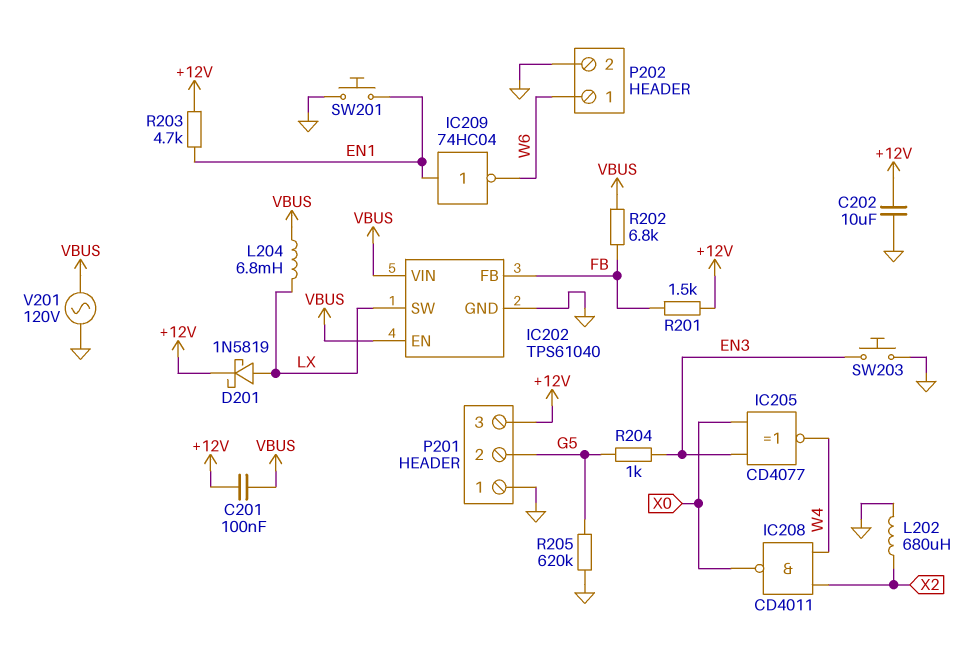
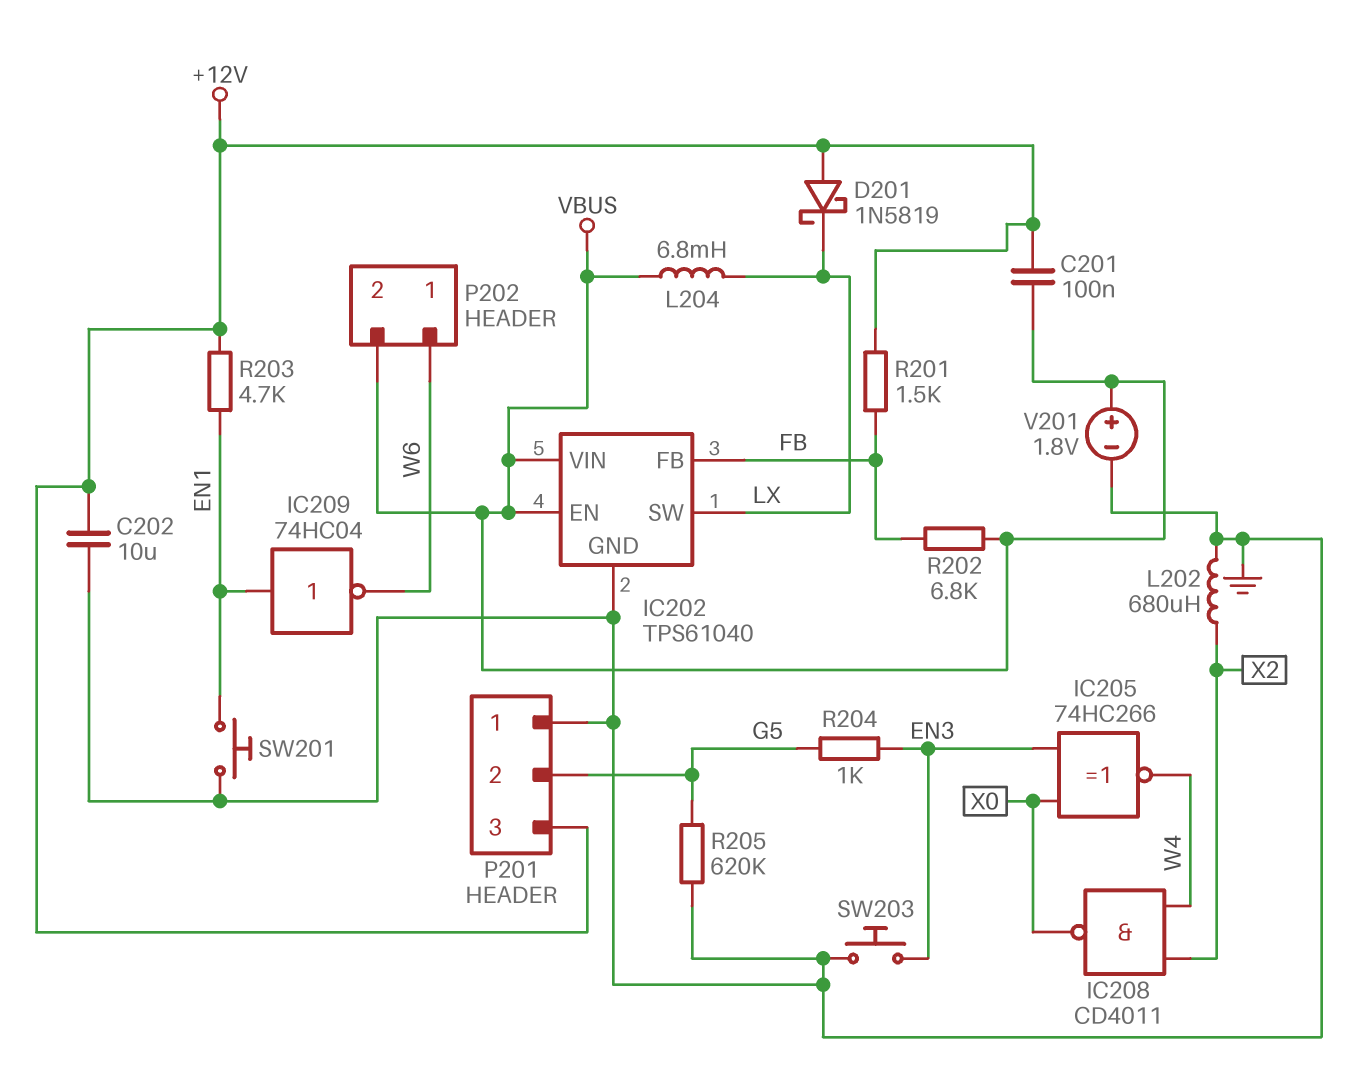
D201: schottky 1N5819 (A LX, K +12V) -> schottky 1N5819 (A +12V, K LX)
IC205: XNOR CD4077 (in EN3, in X0, out W4) -> XNOR 74HC266 (in EN3, in X0, out W4)
P202 pin 2: GND -> VBUS
V201: AC 120V (GND, VBUS) -> 1.8V (plus VBUS, minus GND)

